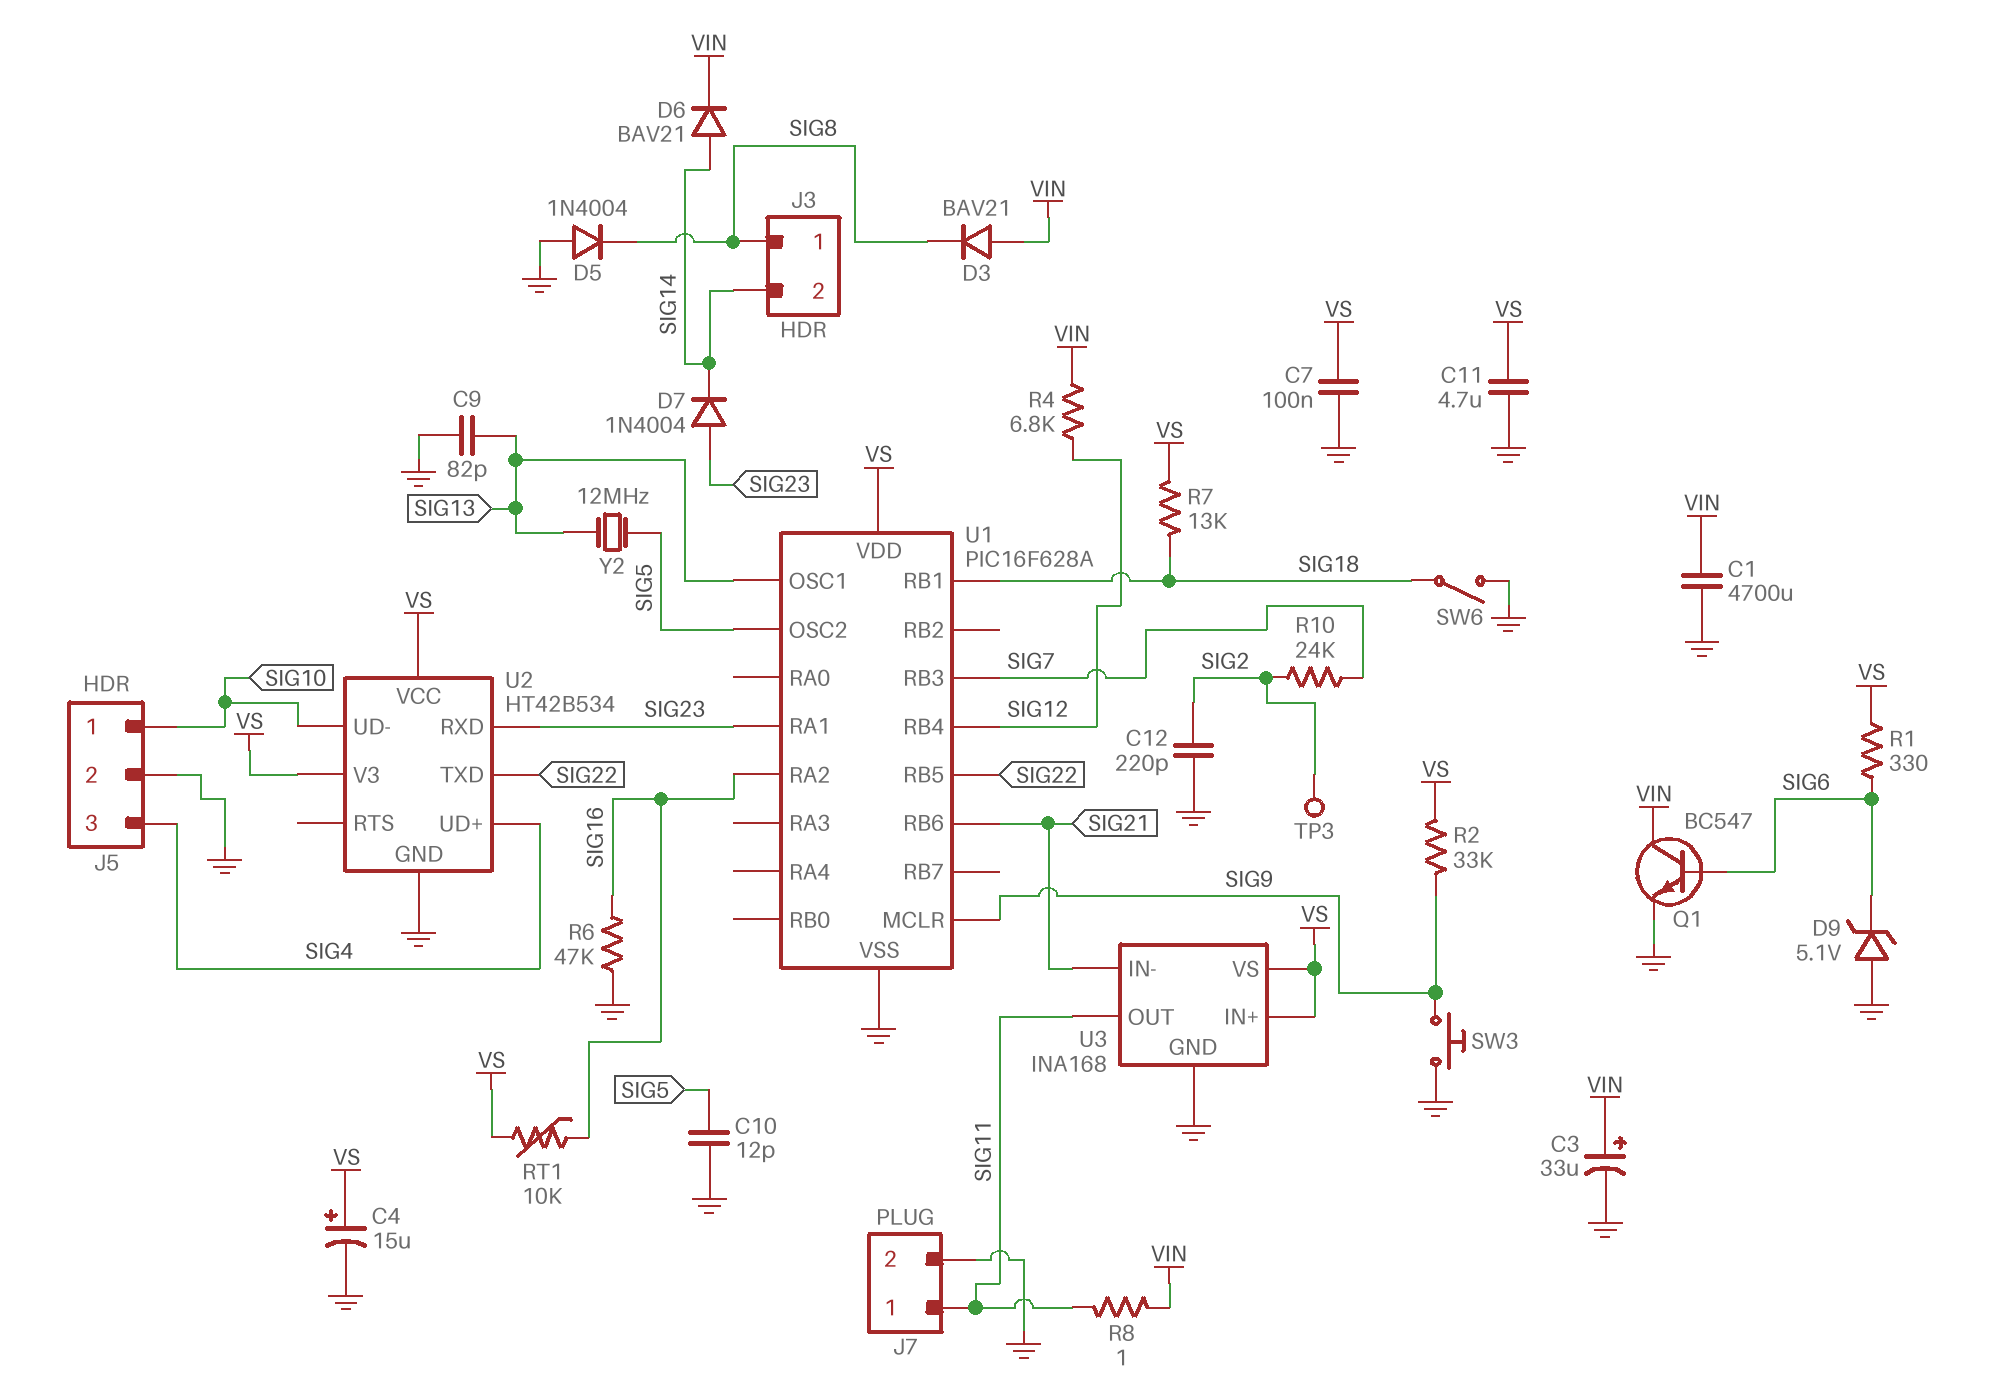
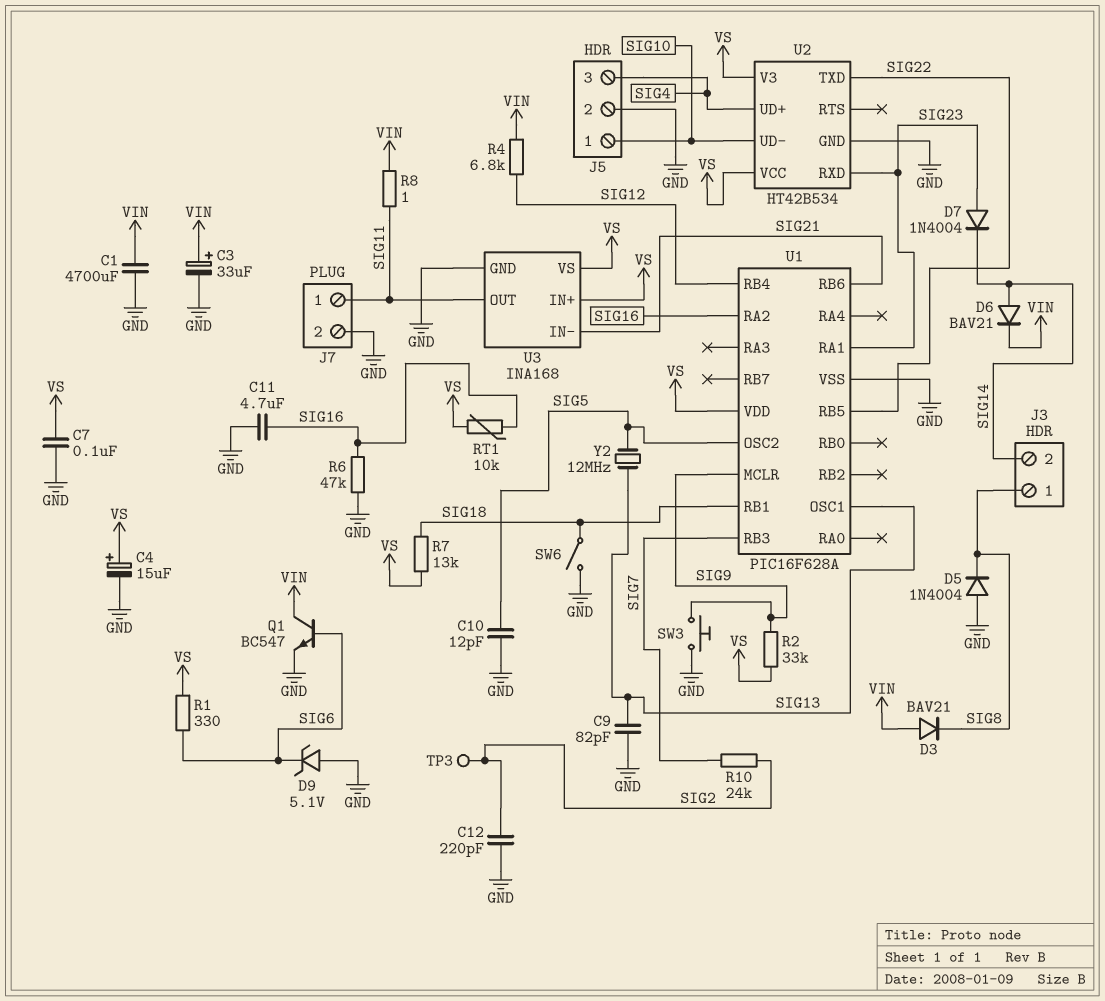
C11: 4.7uF (GND, VS) -> 4.7uF (GND, SIG16)

